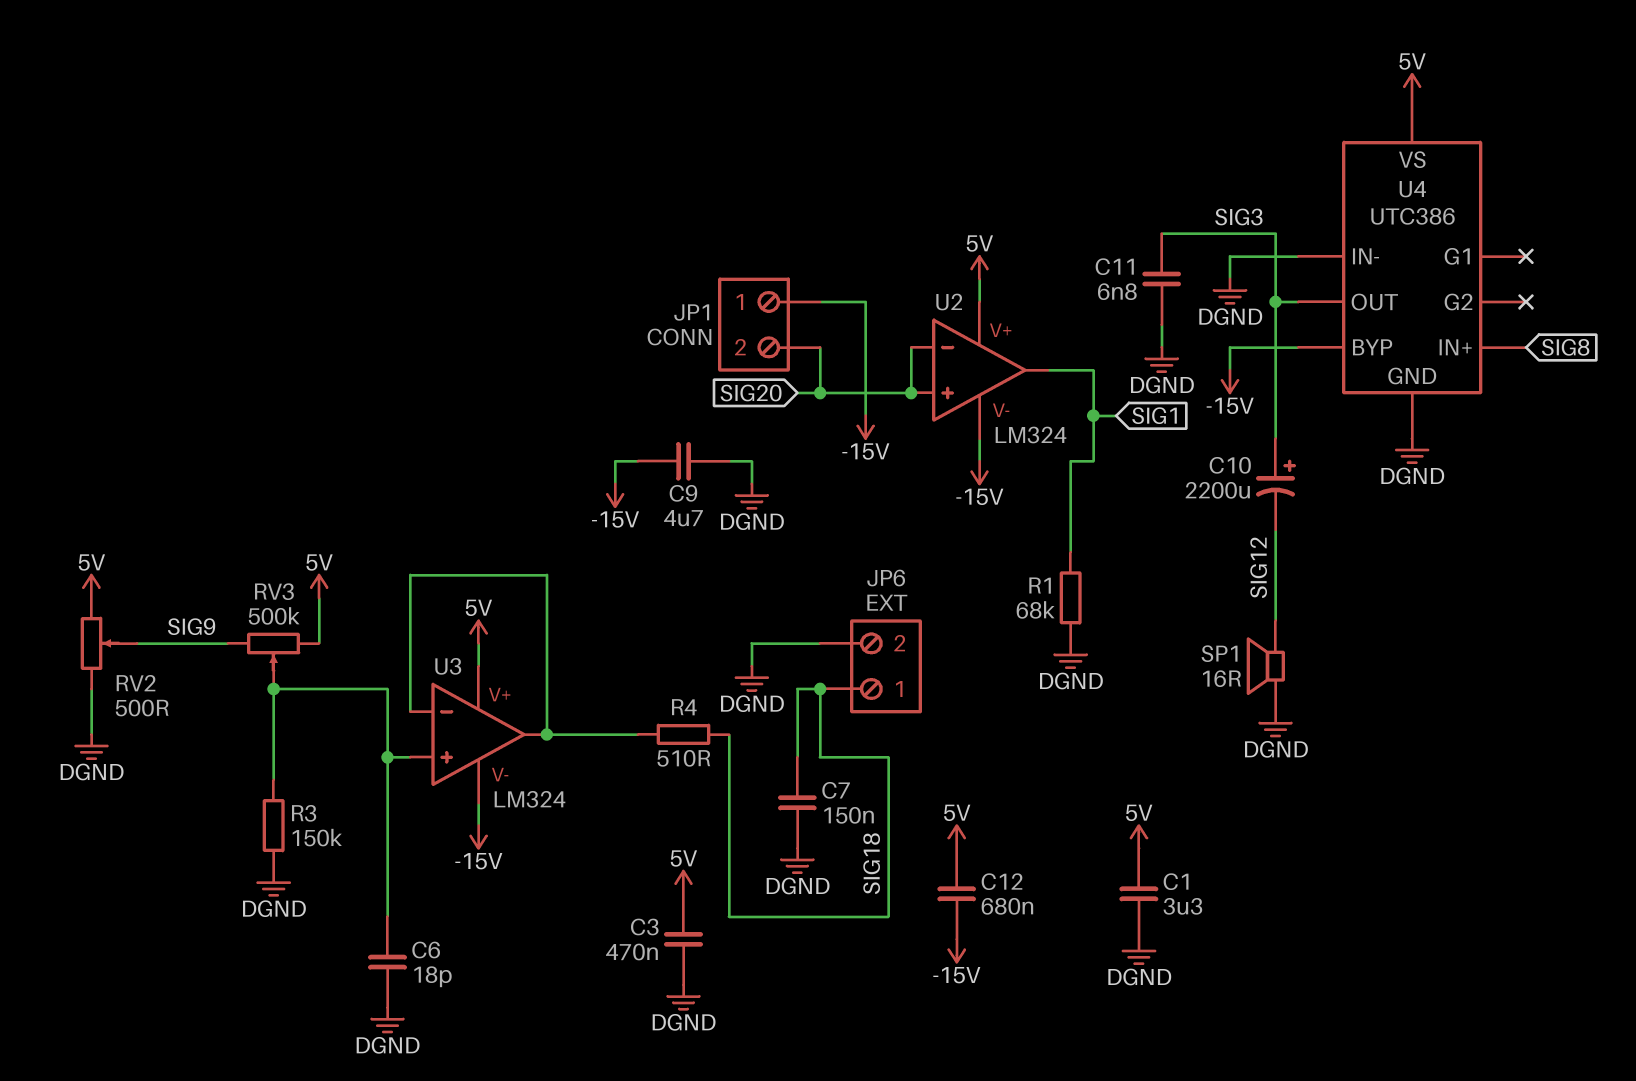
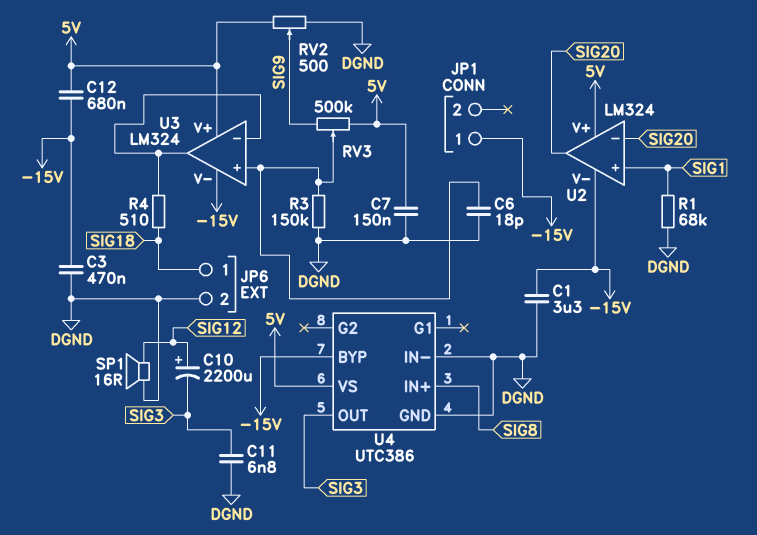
C1: 3.3uF (5V, DGND) -> 3.3uF (-15V, DGND)
C3: 470nF (5V, DGND) -> 470nF (-15V, DGND)
C7: 150nF (DGND, SIG18) -> 150nF (5V, DGND)
C9: 4.7uF (-15V, DGND) -> none
C10: 2200uF (plus SIG3, minus SIG12) -> 2200uF (plus SIG12, minus SIG3)
JP1 pin 2: SIG20 -> none
U2 pin in+: SIG20 -> SIG1
U2 pin out: SIG1 -> SIG20

